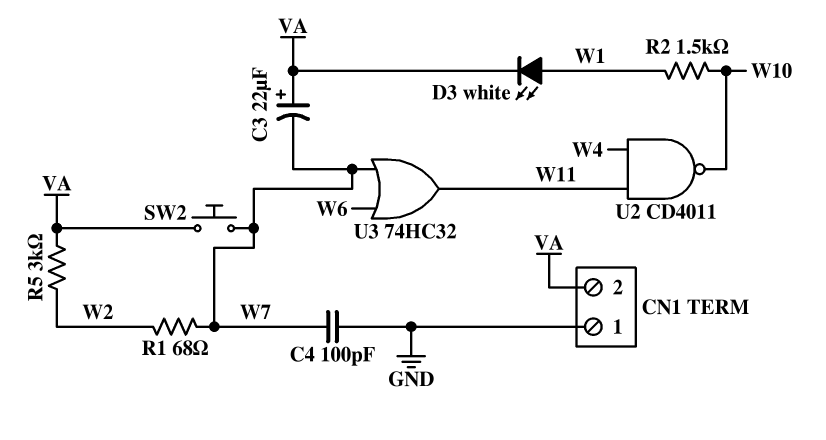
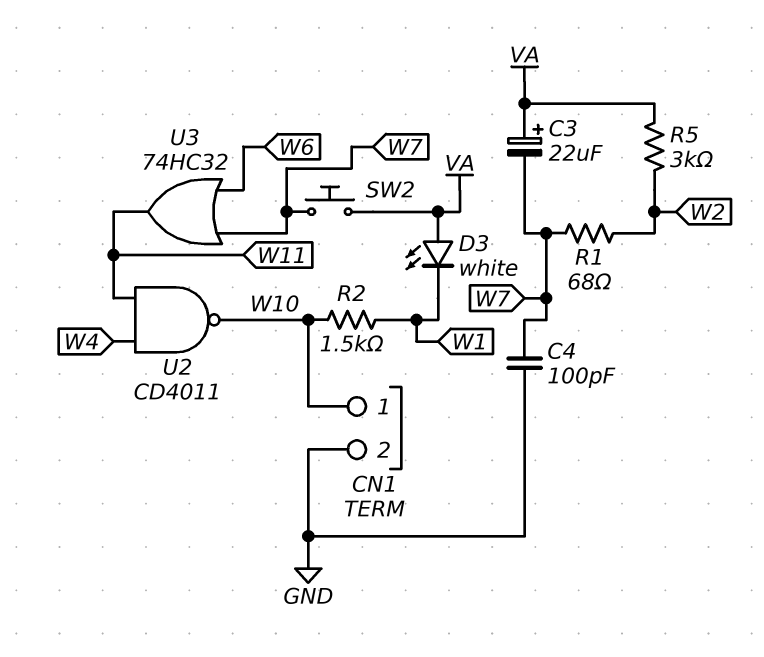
CN1 pin 1: GND -> W10
CN1 pin 2: VA -> GND
D3: LED white (A W1, K VA) -> LED white (A VA, K W1)

